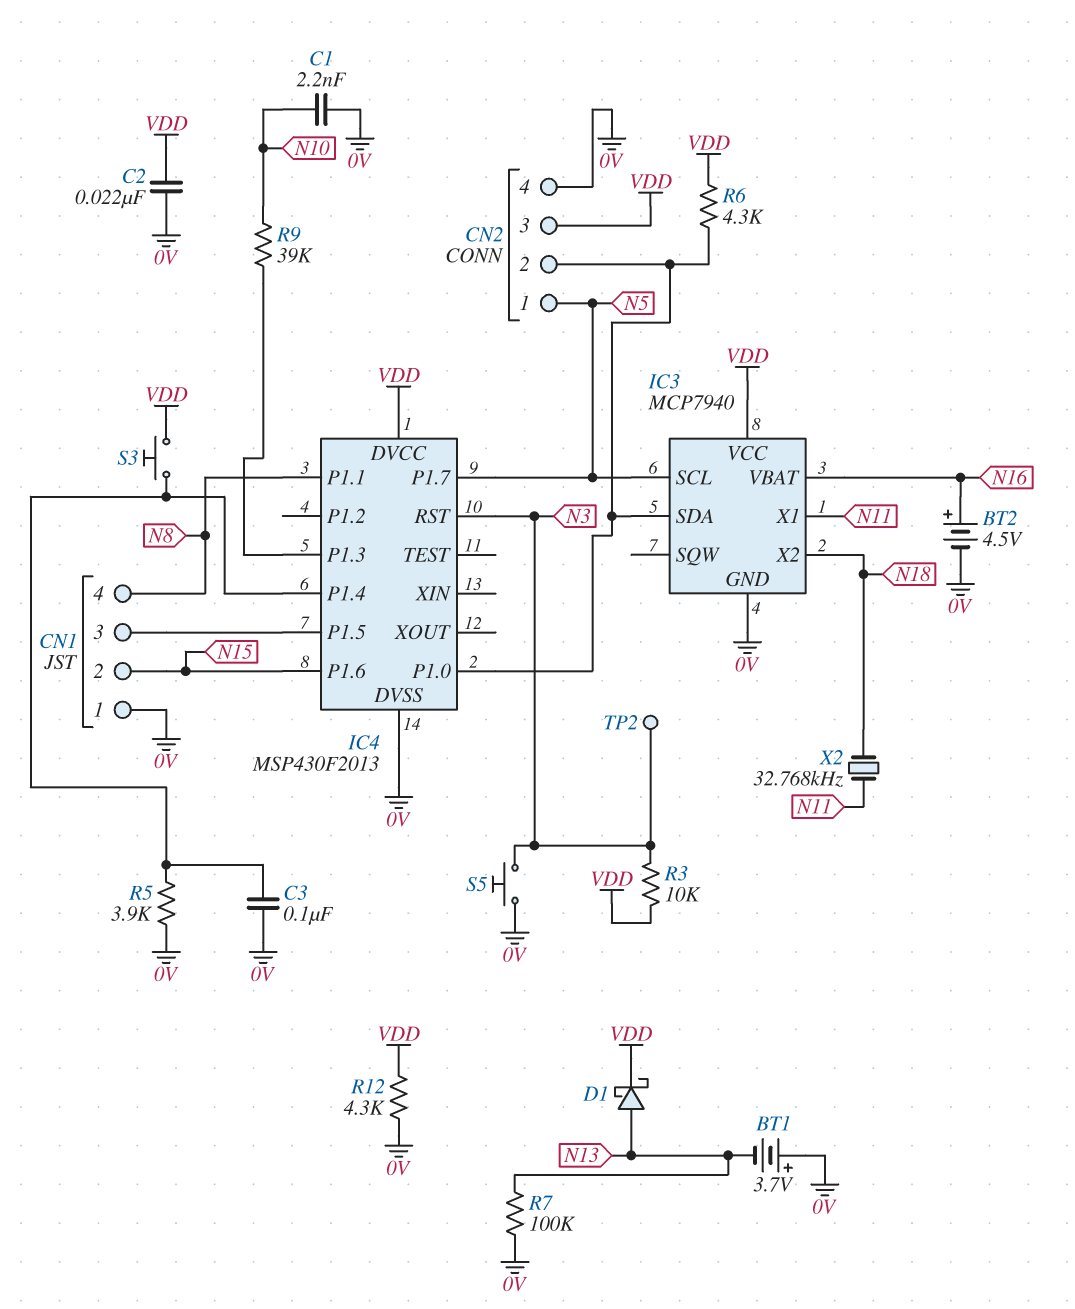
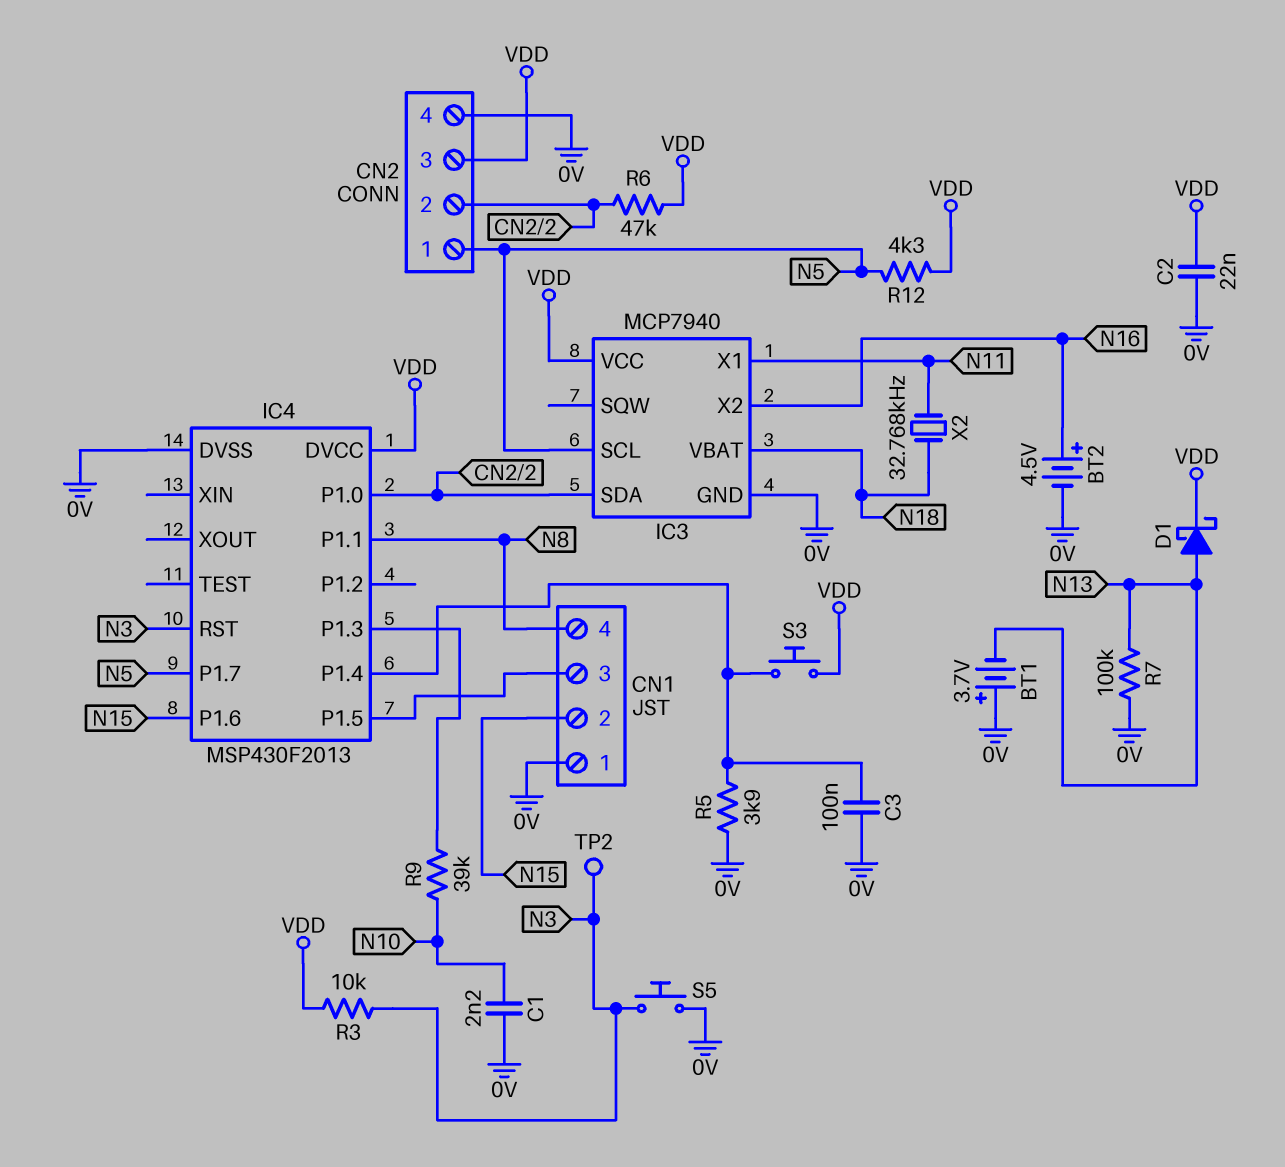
IC3 pin VBAT: N16 -> N18
IC3 pin X2: N18 -> N16
R6: 4.3k (CN2/2, VDD) -> 47k (CN2/2, VDD)
R12: 4.3k (0V, VDD) -> 4.3k (N5, VDD)

